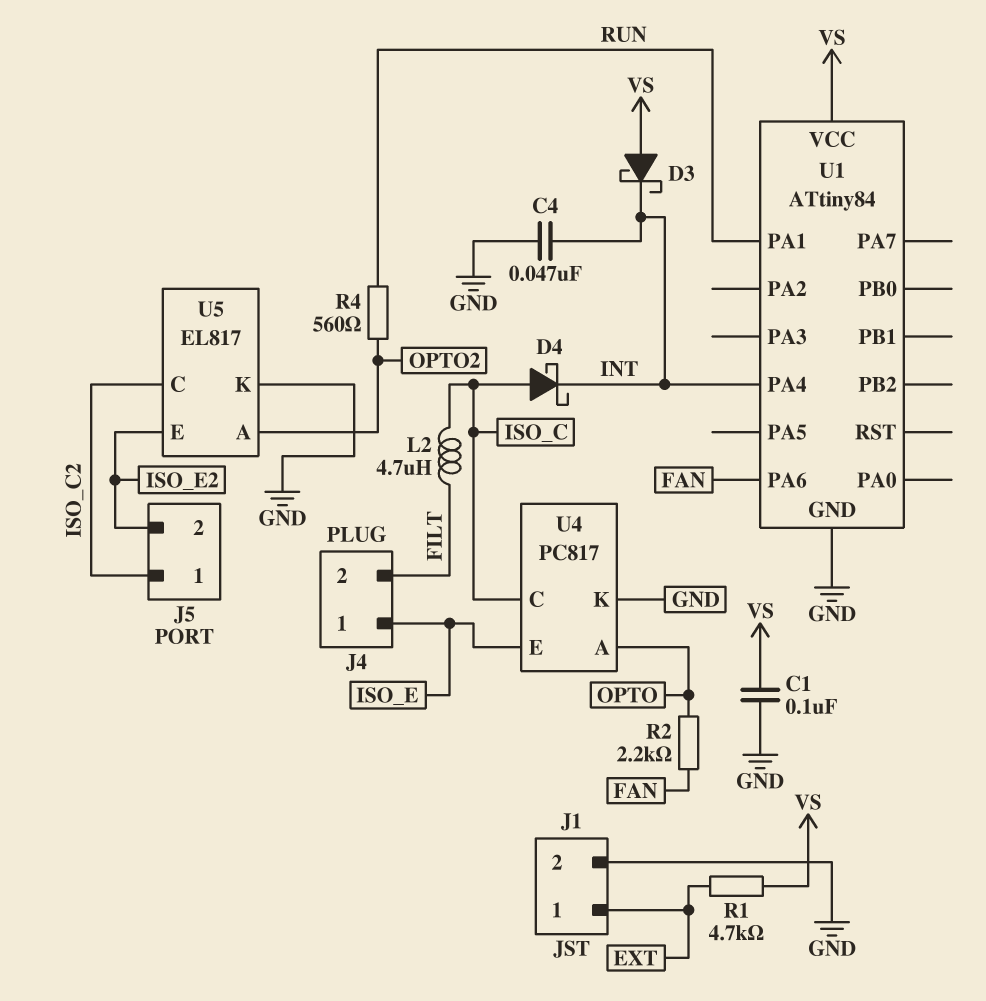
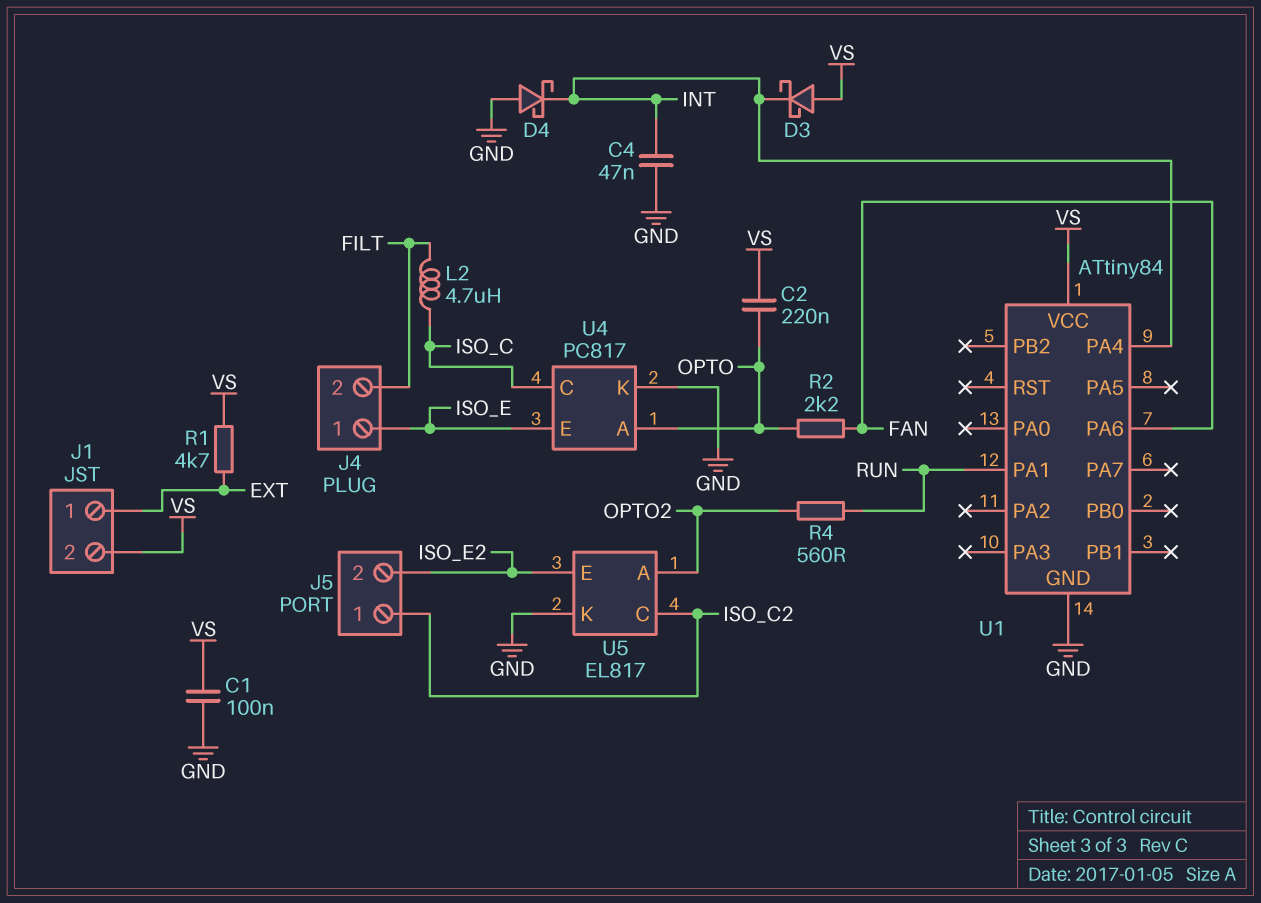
C2: none -> 220nF (OPTO, VS)
D4: schottky (A ISO_C, K INT) -> schottky (A GND, K INT)
J1 pin 2: GND -> VS

